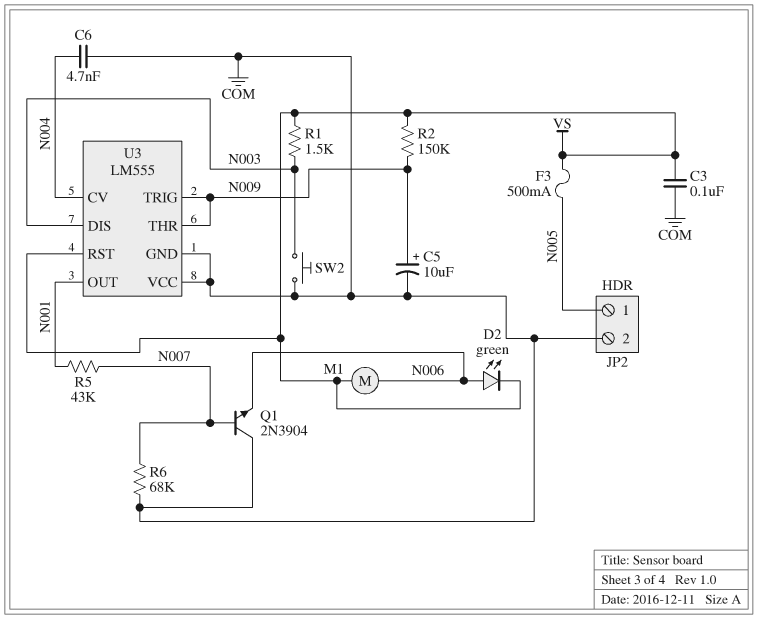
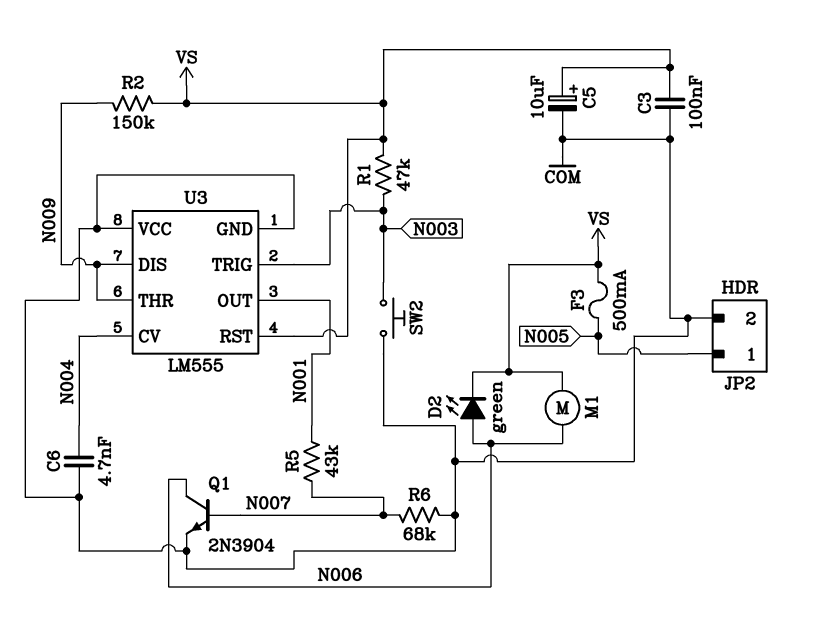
C5: 10uF (plus N009, minus COM) -> 10uF (plus VS, minus COM)
Q1: NPN 2N3904 (B N007, C COM, E N006) -> NPN 2N3904 (B N007, C N006, E COM)
R1: 1.5k (N003, VS) -> 47k (N003, VS)
U3 pin DIS: N003 -> N009
U3 pin TRIG: N009 -> N003

